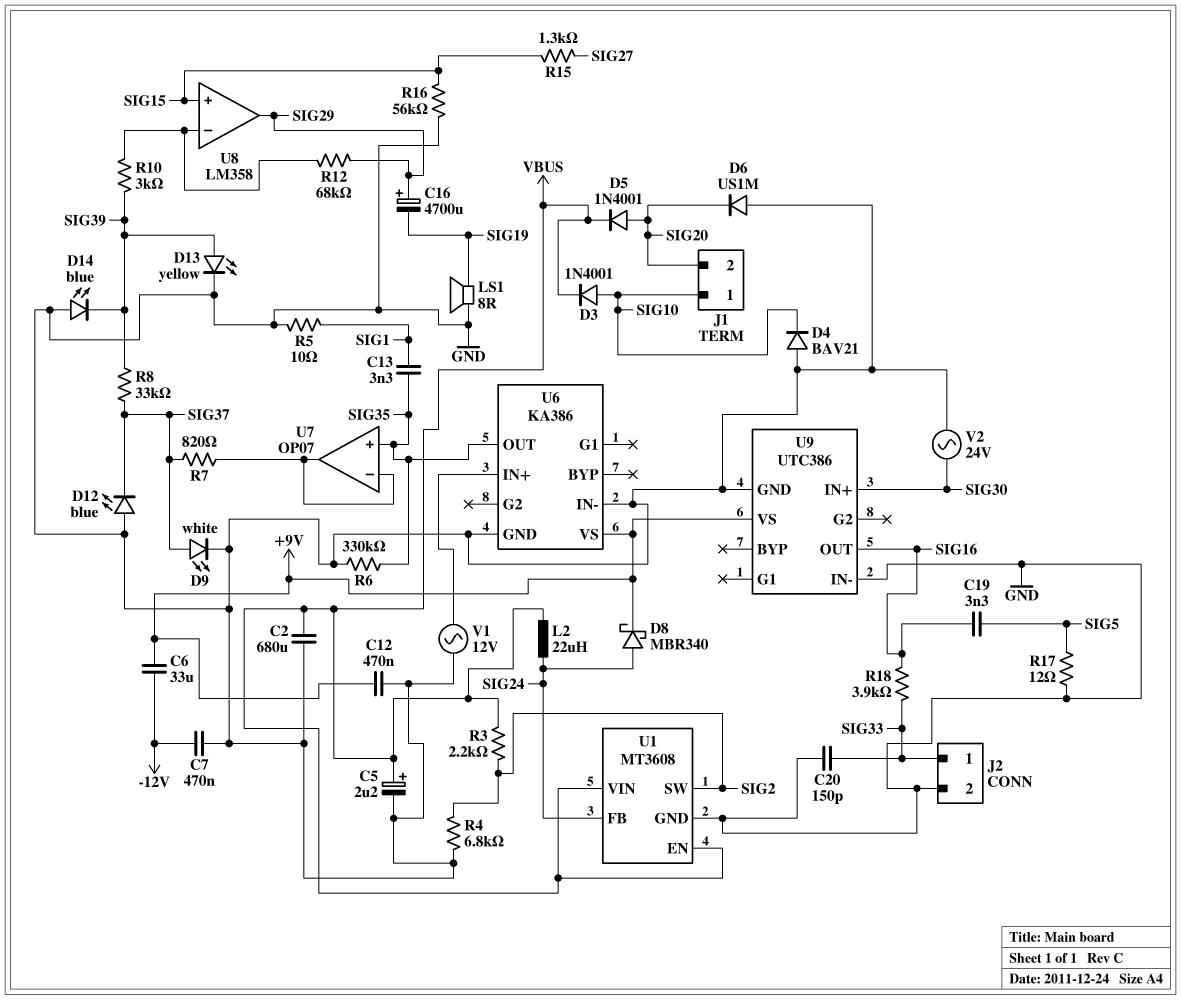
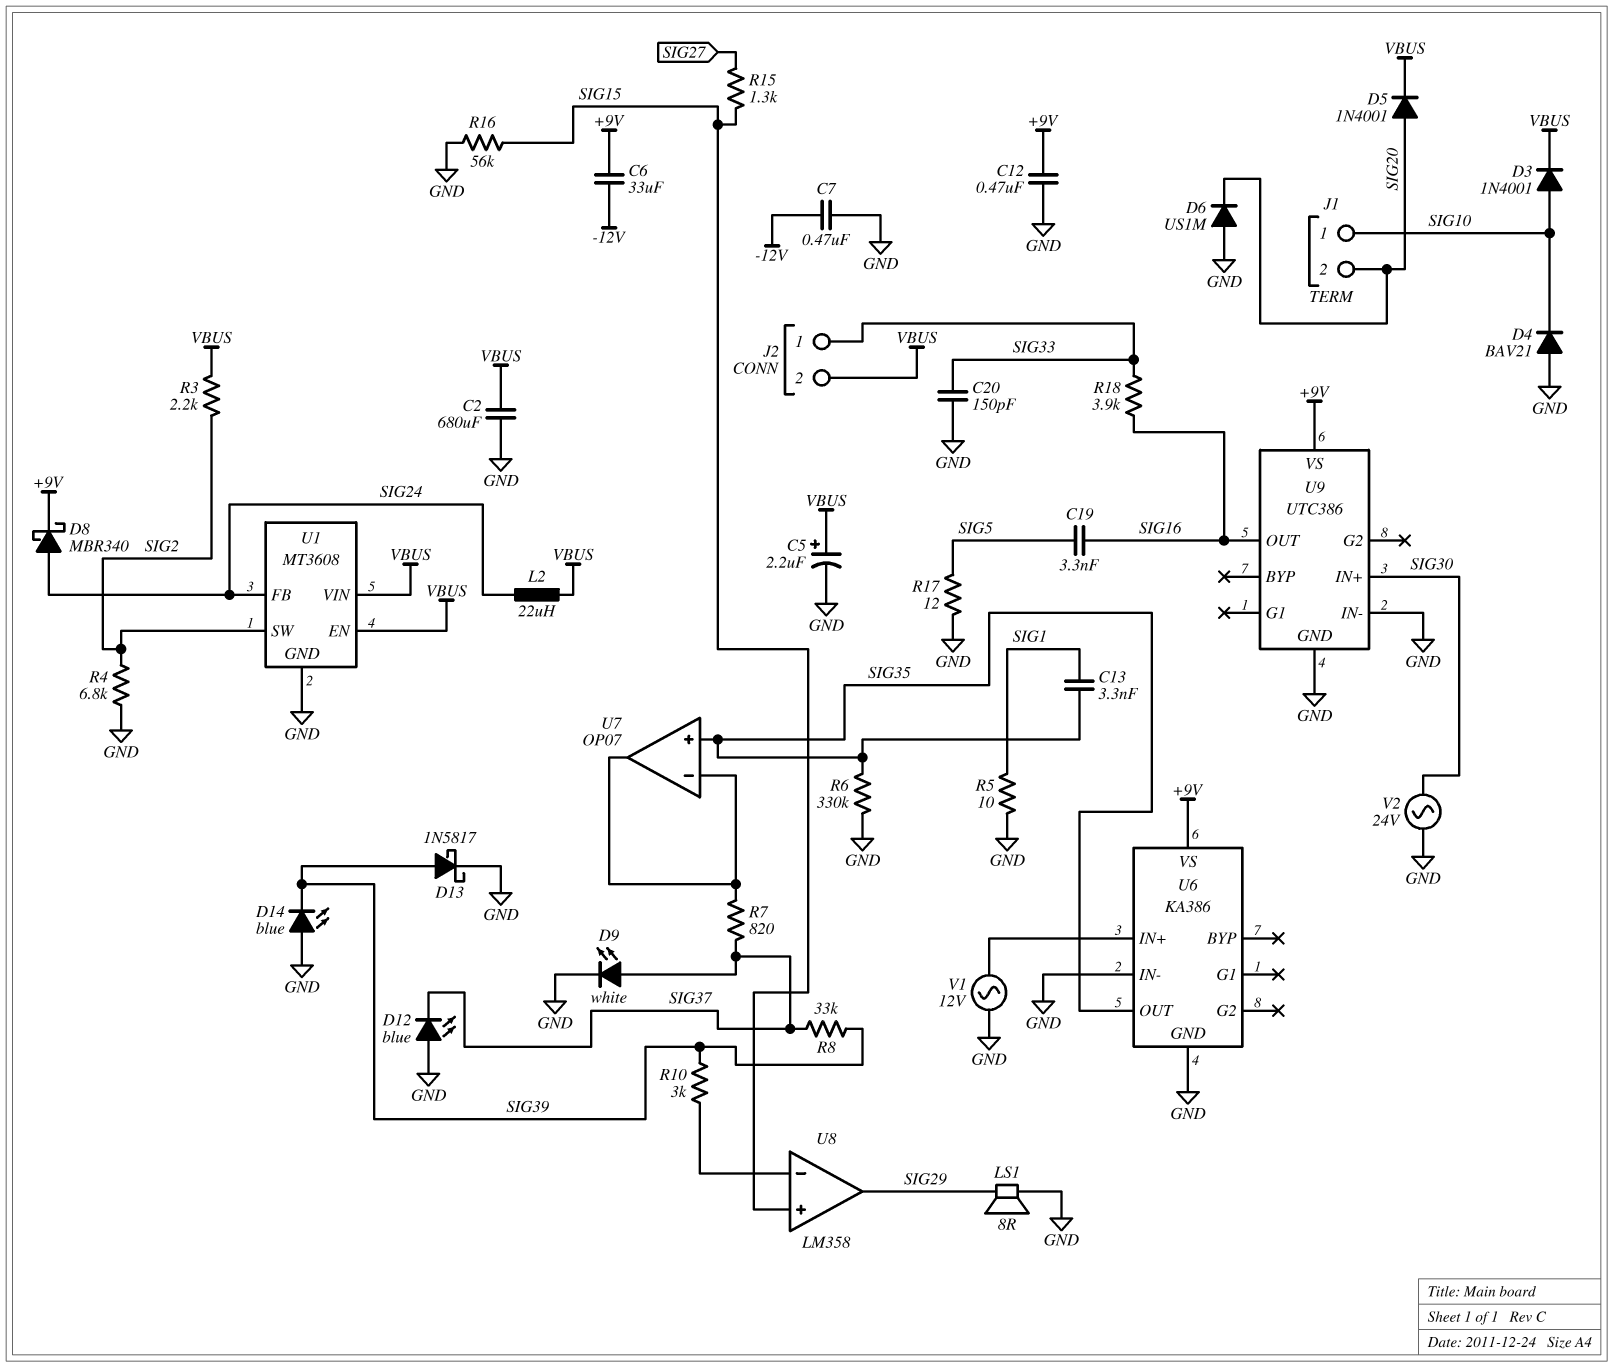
C16: 4700uF (plus SIG29, minus SIG19) -> none
D13: LED yellow (A SIG39, K GND) -> schottky 1N5817 (A SIG39, K GND)
J2 pin 2: GND -> VBUS
LS1: speaker 8R (GND, SIG19) -> speaker 8R (GND, SIG29)
R12: 68k (SIG29, U8/in-) -> none

